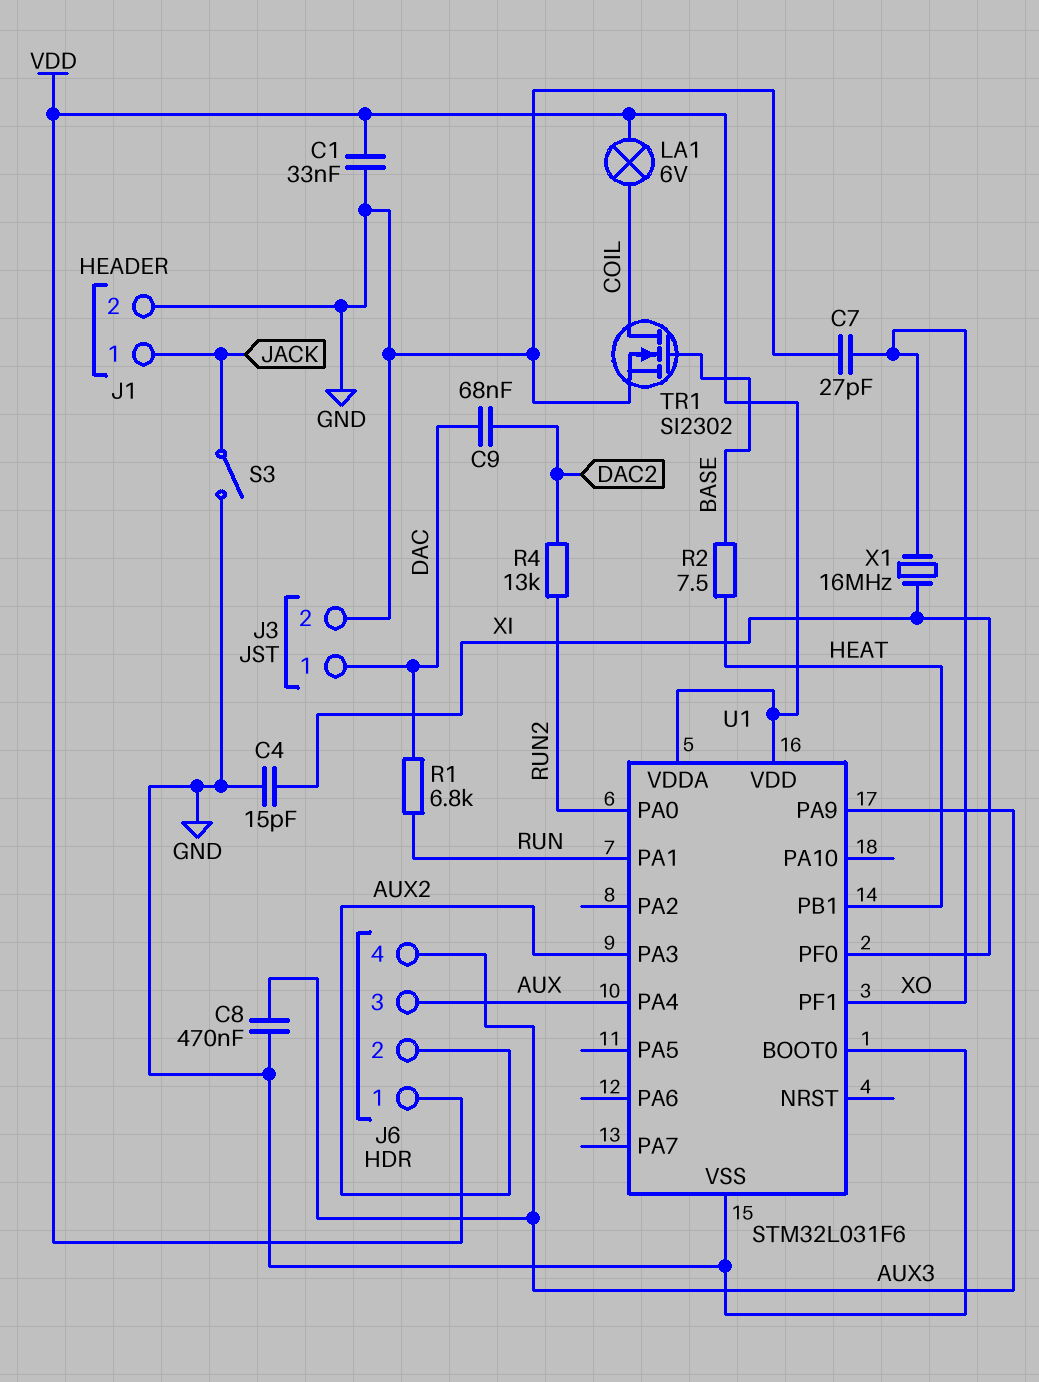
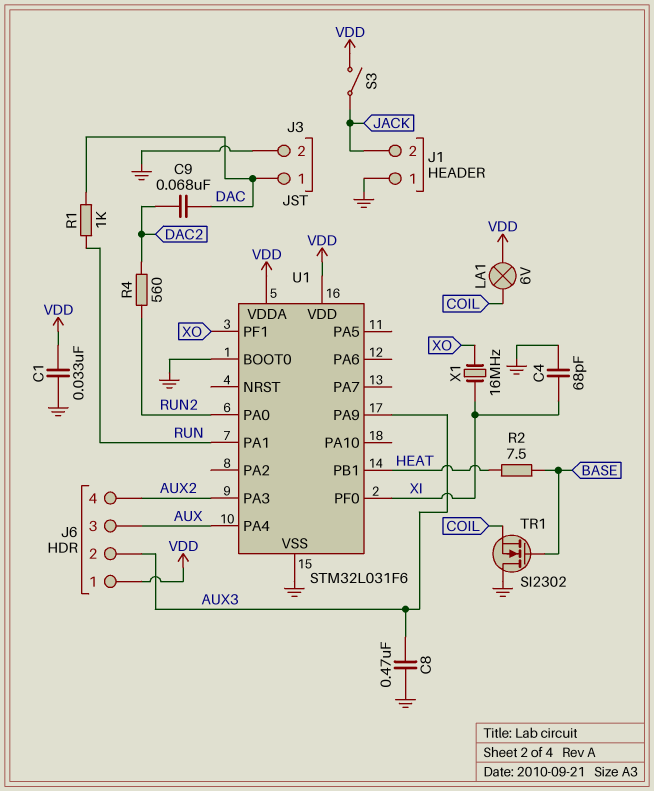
C4: 15pF (GND, XI) -> 68pF (GND, XI)
C7: 27pF (GND, XO) -> none
J1 pin 1: JACK -> GND
J1 pin 2: GND -> JACK
J6 pin 2: AUX2 -> AUX3
J6 pin 4: AUX3 -> AUX2
R1: 6.8k (DAC, RUN) -> 1k (DAC, RUN)
R4: 13k (DAC2, RUN2) -> 560 (DAC2, RUN2)
S3: switch (GND, JACK) -> switch (JACK, VDD)
TR1: NMOS SI2302 (G BASE, D COIL, S GND) -> NMOS SI2302 (G BASE, D GND, S COIL)

